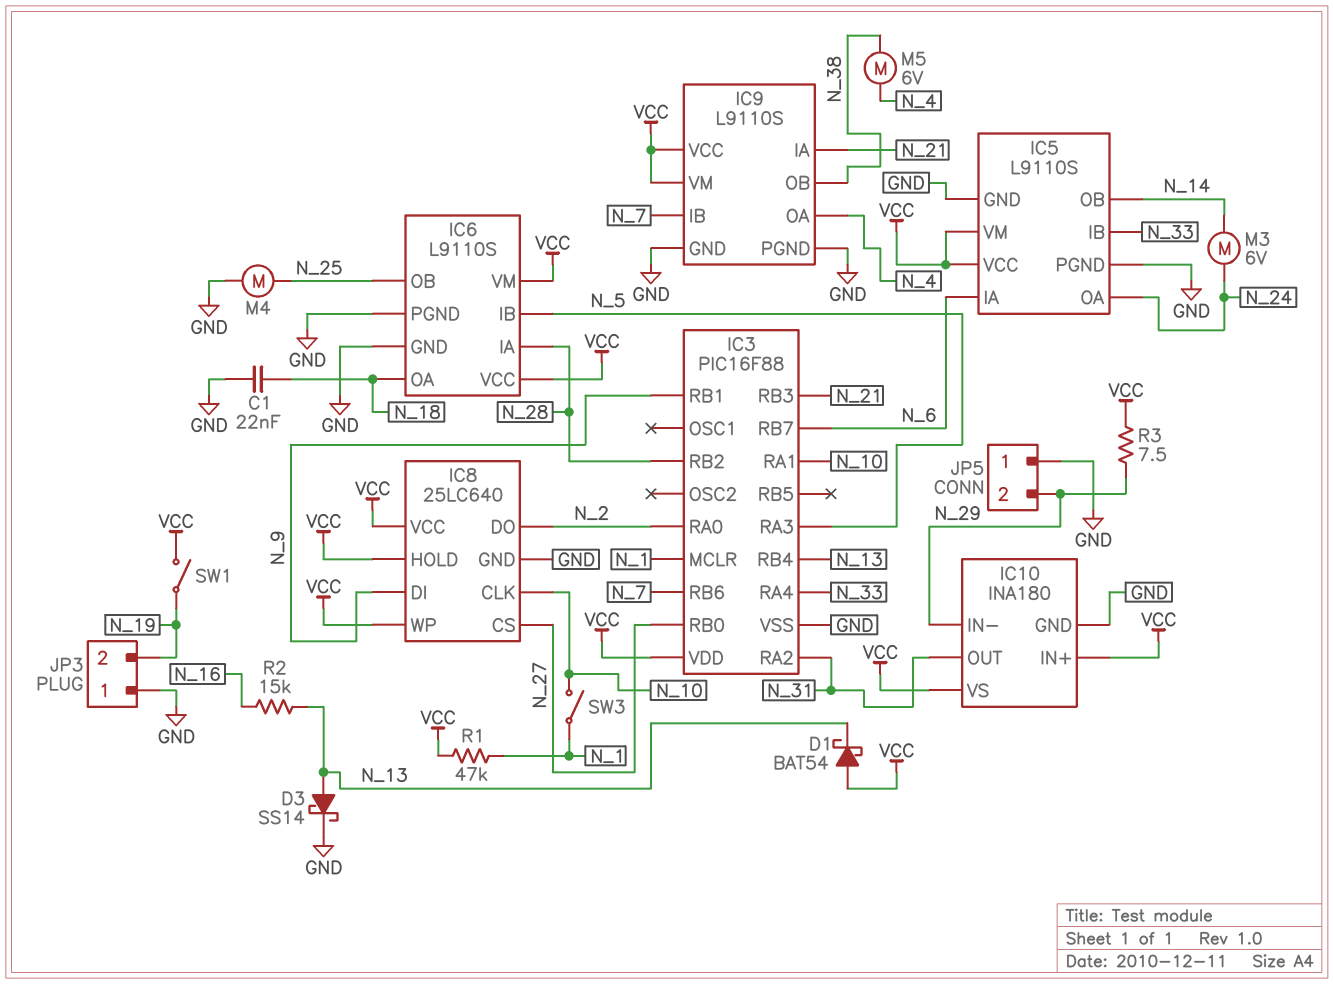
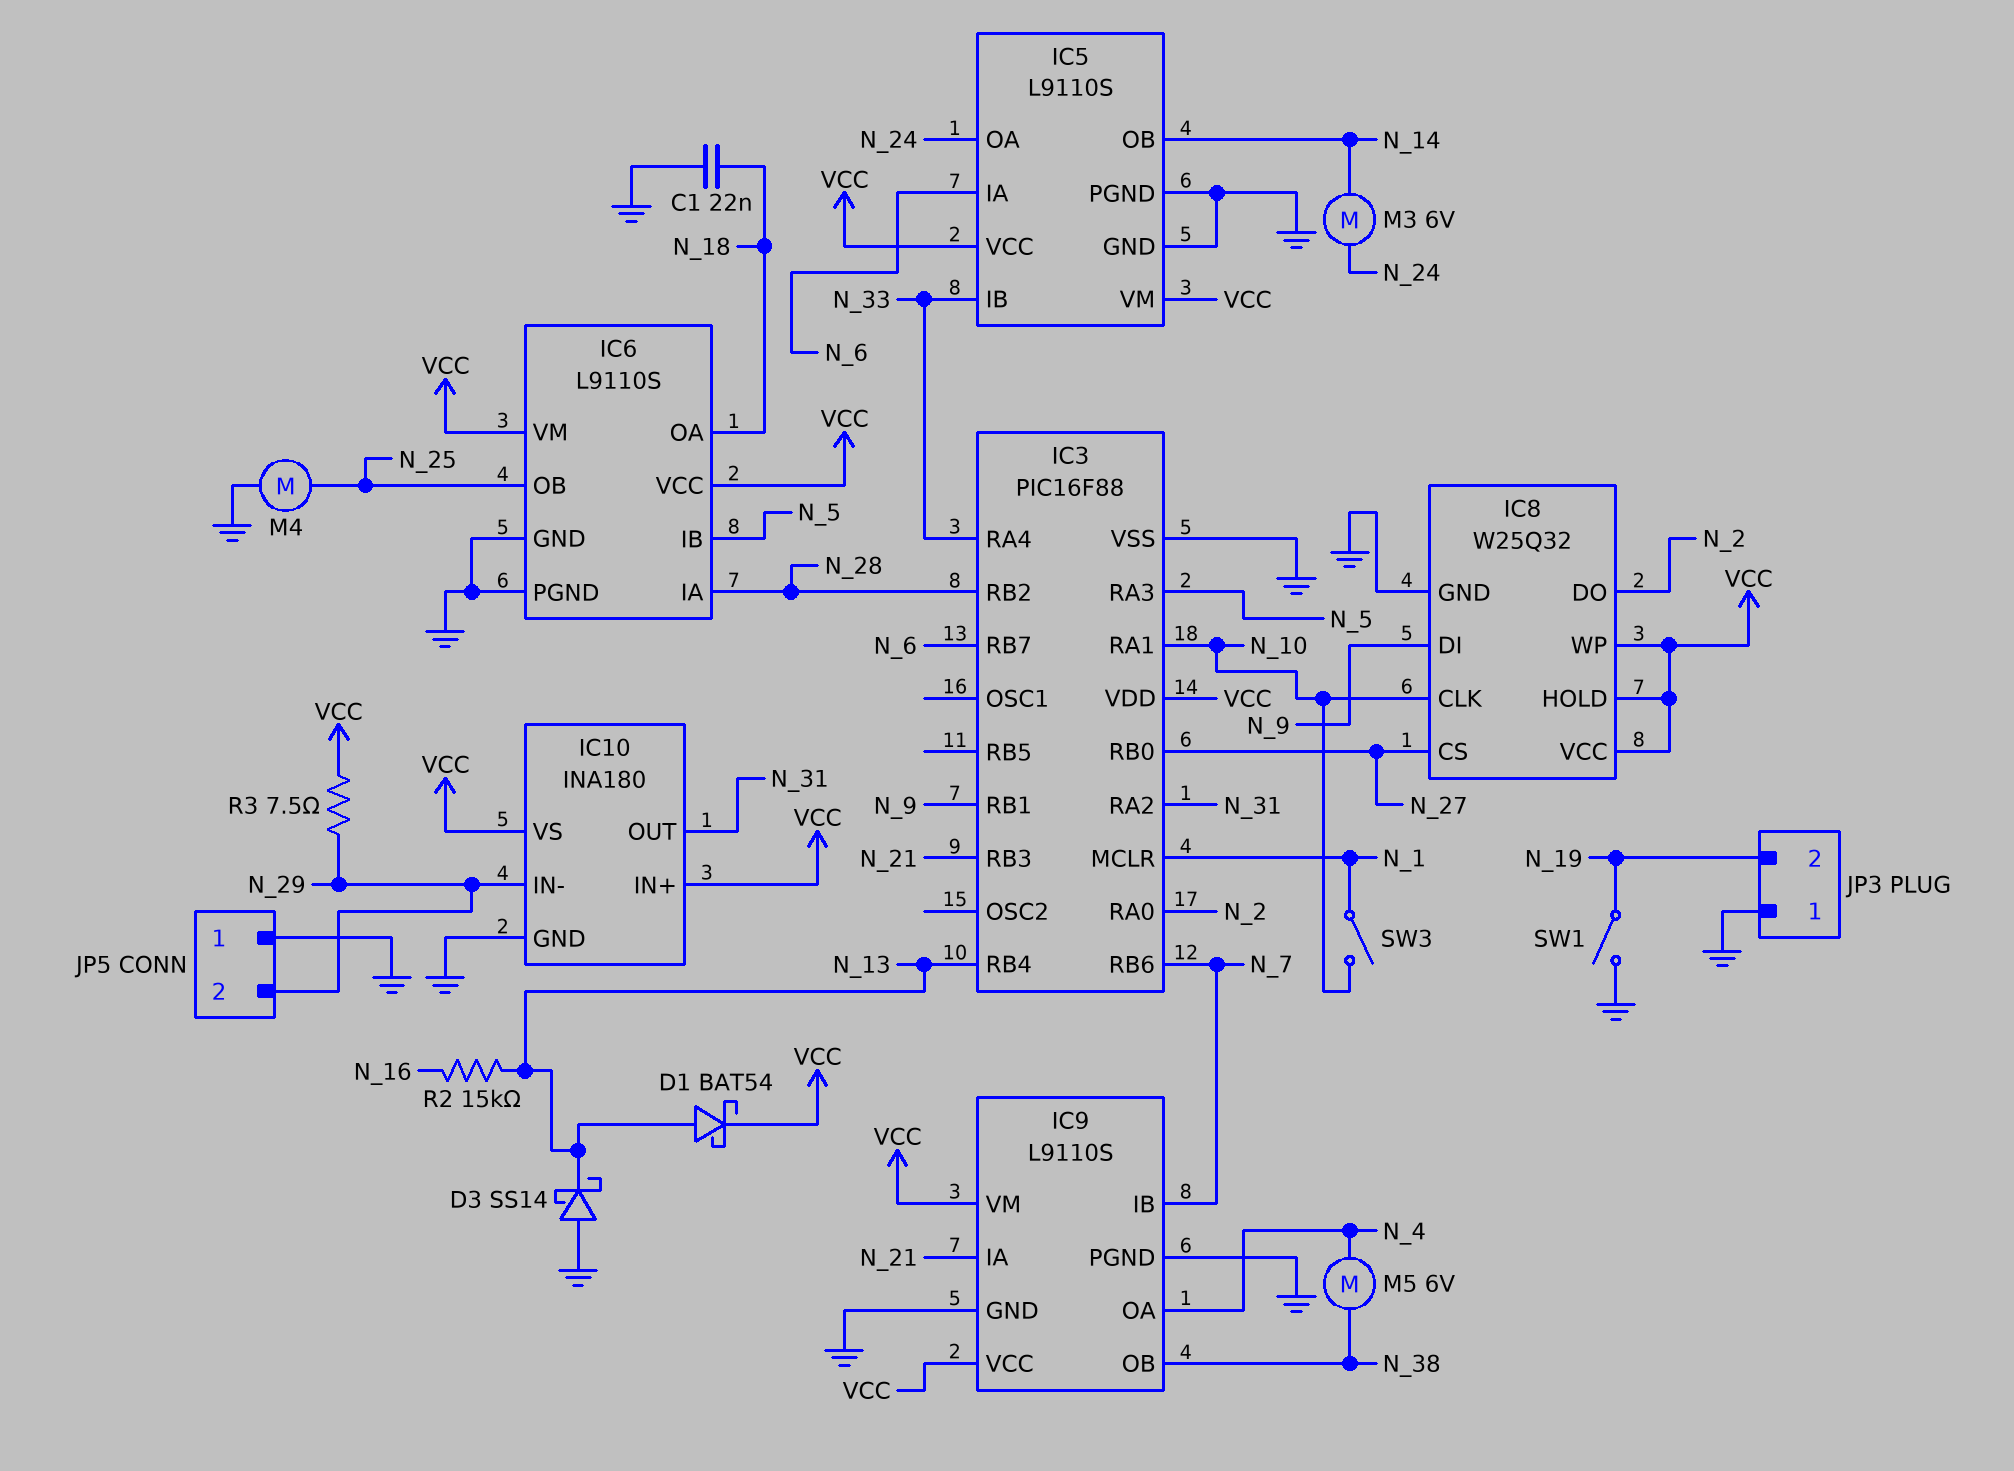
D1: schottky BAT54 (A VCC, K N_13) -> schottky BAT54 (A N_13, K VCC)
D3: schottky SS14 (A N_13, K GND) -> schottky SS14 (A GND, K N_13)
IC8: 25LC640 -> W25Q32
R1: 47k (N_1, VCC) -> none
SW1: switch (N_19, VCC) -> switch (GND, N_19)

